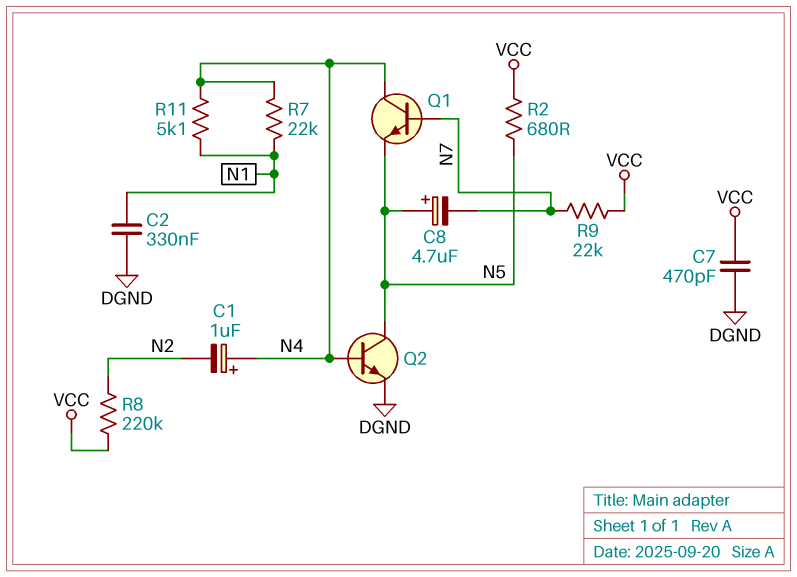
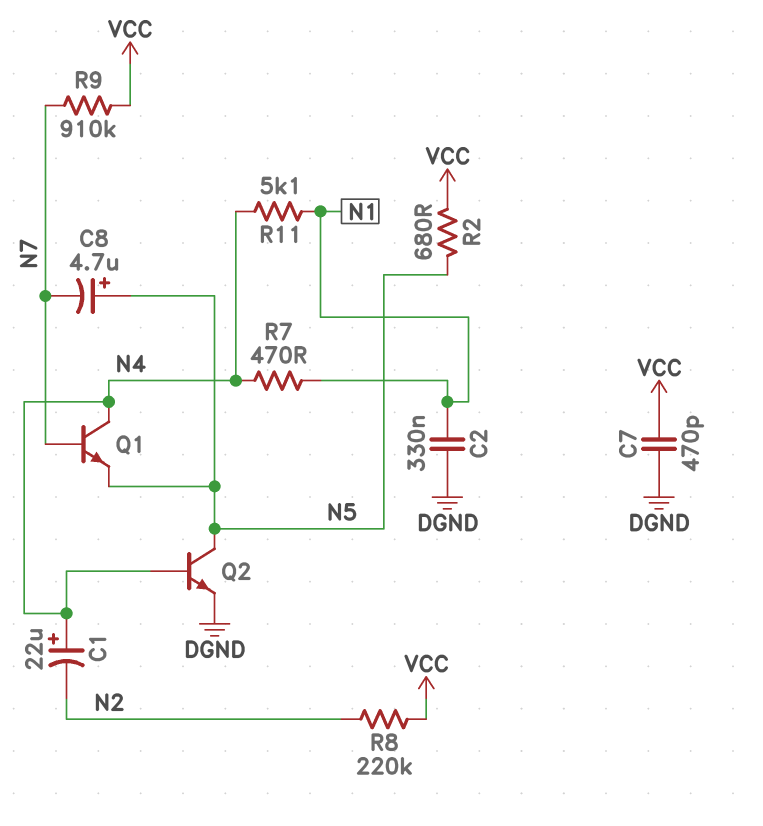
C1: 1uF (plus N4, minus N2) -> 22uF (plus N4, minus N2)
R7: 22k (N1, N4) -> 470 (N1, N4)
R9: 22k (N7, VCC) -> 910k (N7, VCC)

